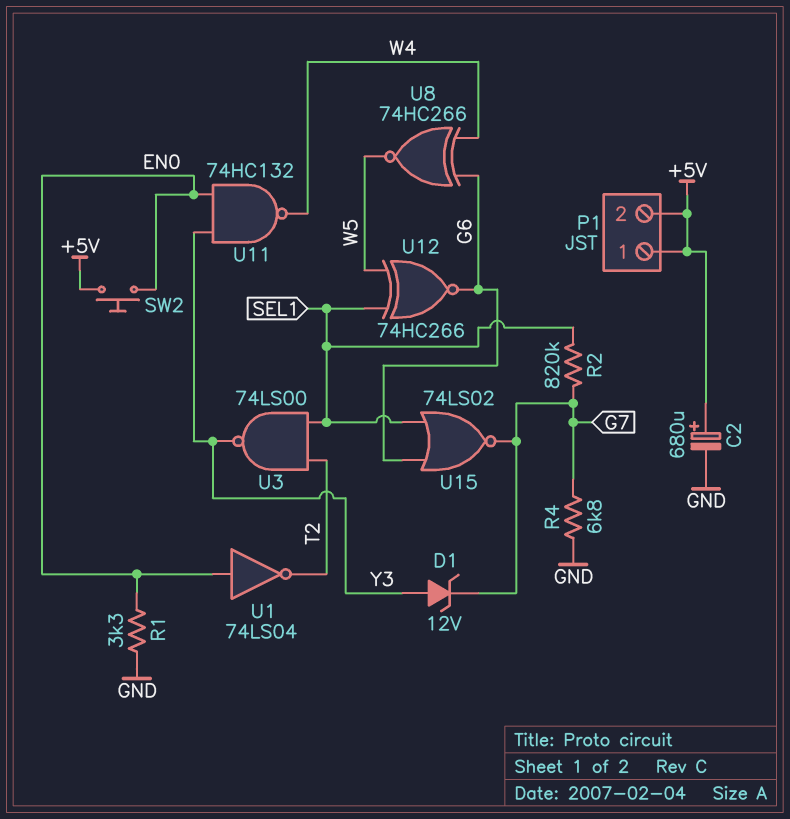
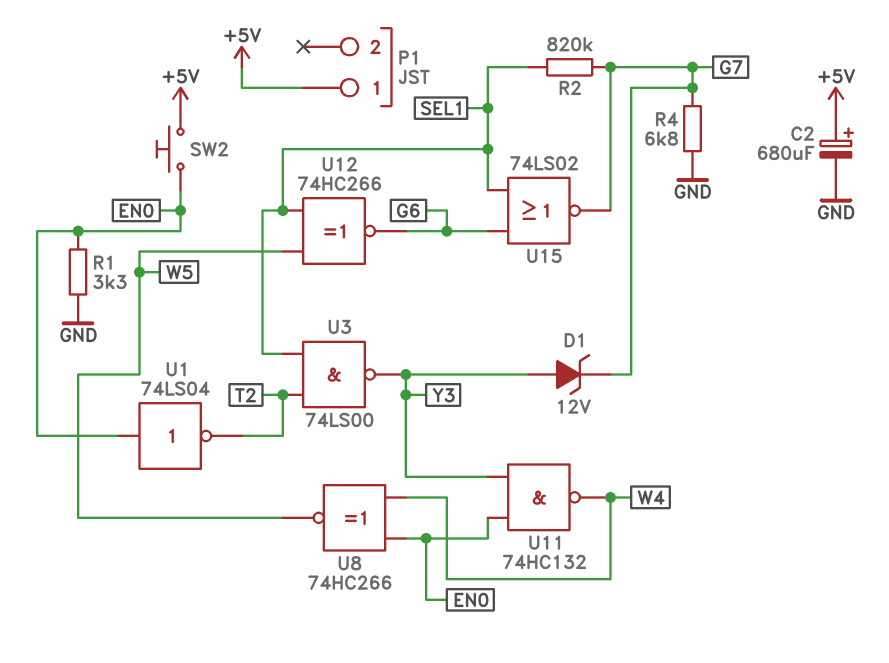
P1 pin 2: +5V -> none
U8: XNOR 74HC266 (in G6, in W4, out W5) -> XNOR 74HC266 (in EN0, in W4, out W5)

